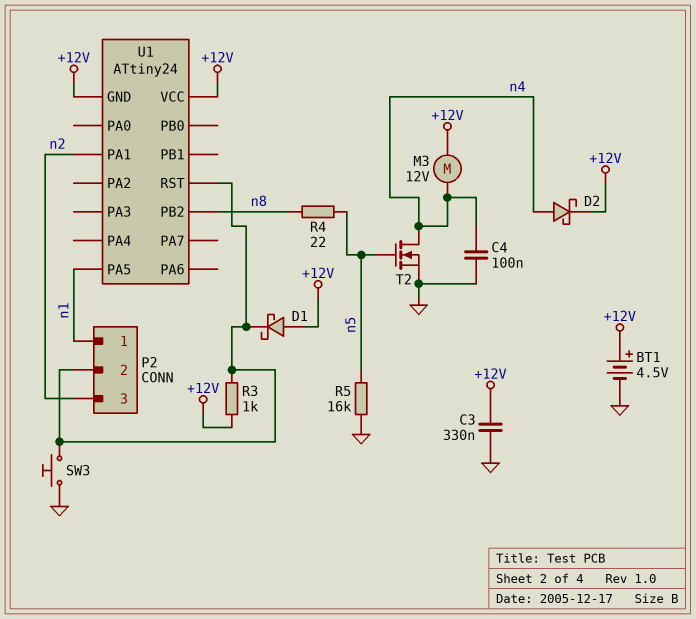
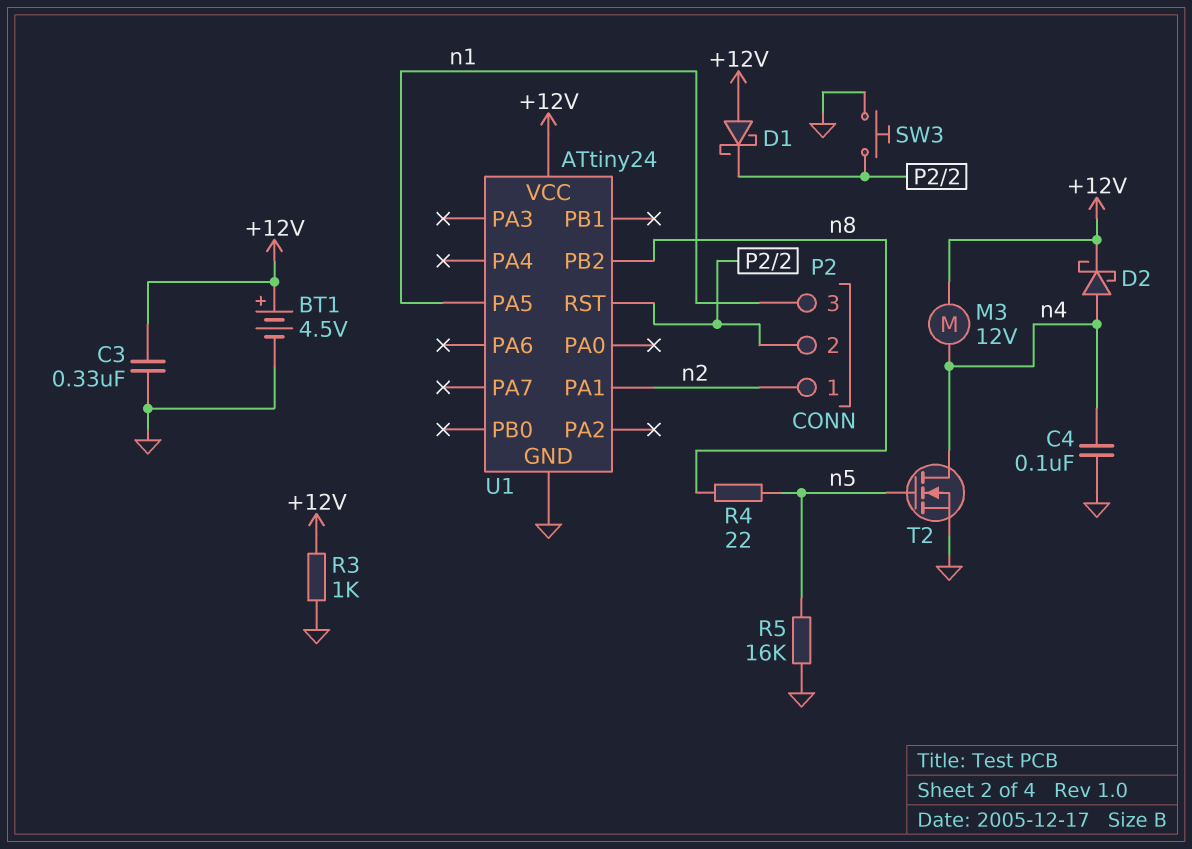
P2 pin 1: n1 -> n2
P2 pin 3: n2 -> n1
R3: 1k (+12V, P2/2) -> 1k (+12V, GND)
U1 pin GND: +12V -> GND

